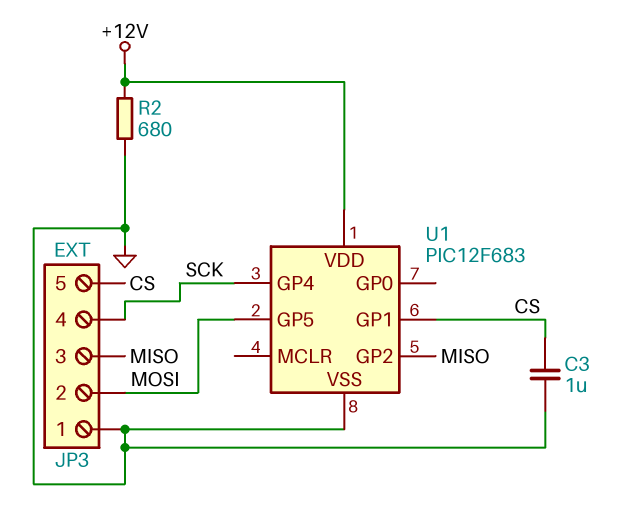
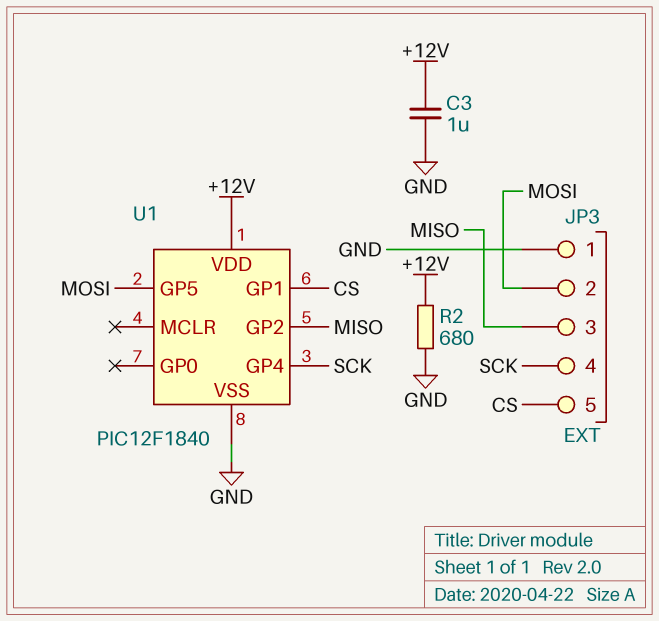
C3: 1uF (CS, GND) -> 1uF (+12V, GND)
U1: PIC12F683 -> PIC12F1840

